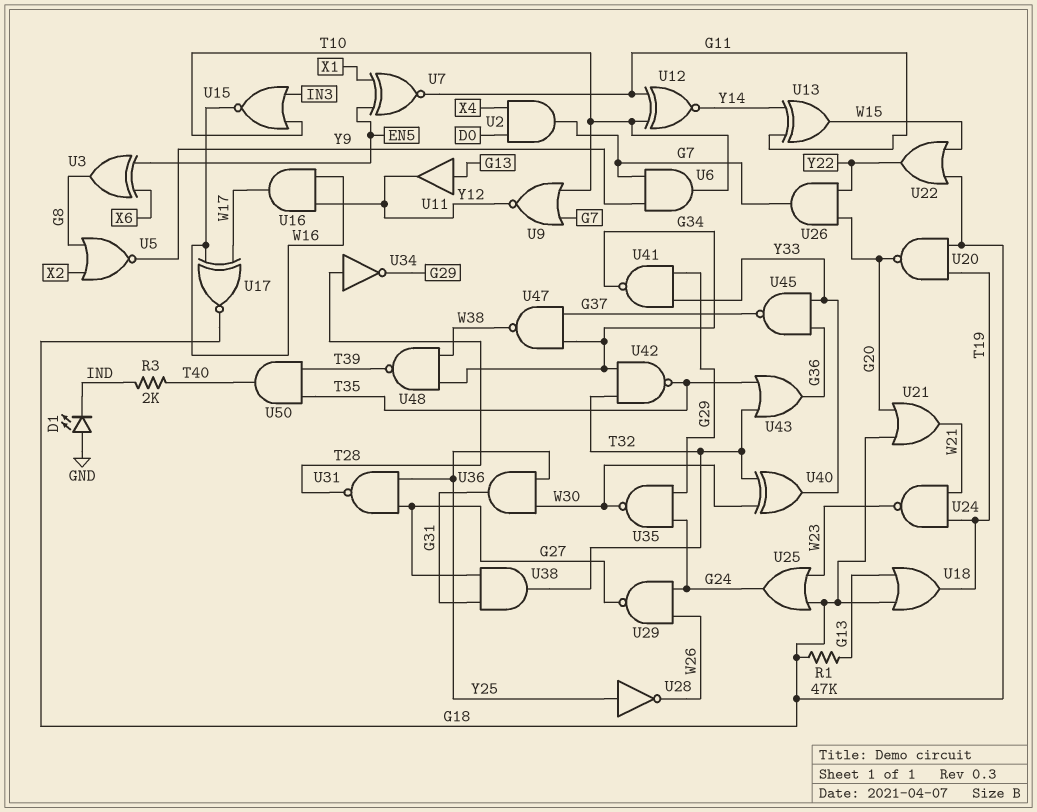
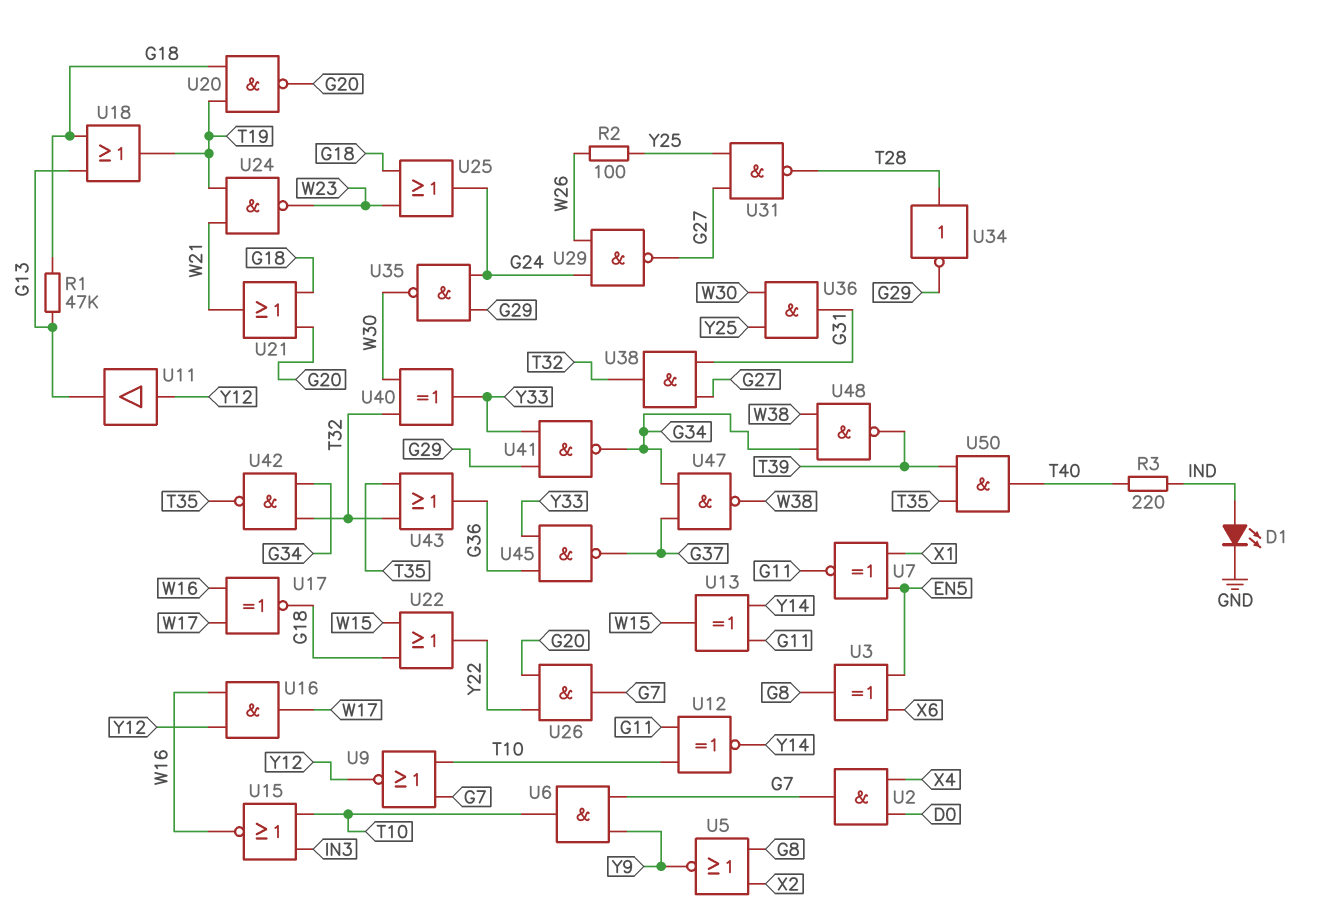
D1: LED (A GND, K IND) -> LED (A IND, K GND)
R2: none -> 100 (W26, Y25)
R3: 2k (IND, T40) -> 220 (IND, T40)
U11: buffer (in G13, out Y12) -> buffer (in Y12, out G13)
U28: NOT (in Y25, out W26) -> none

